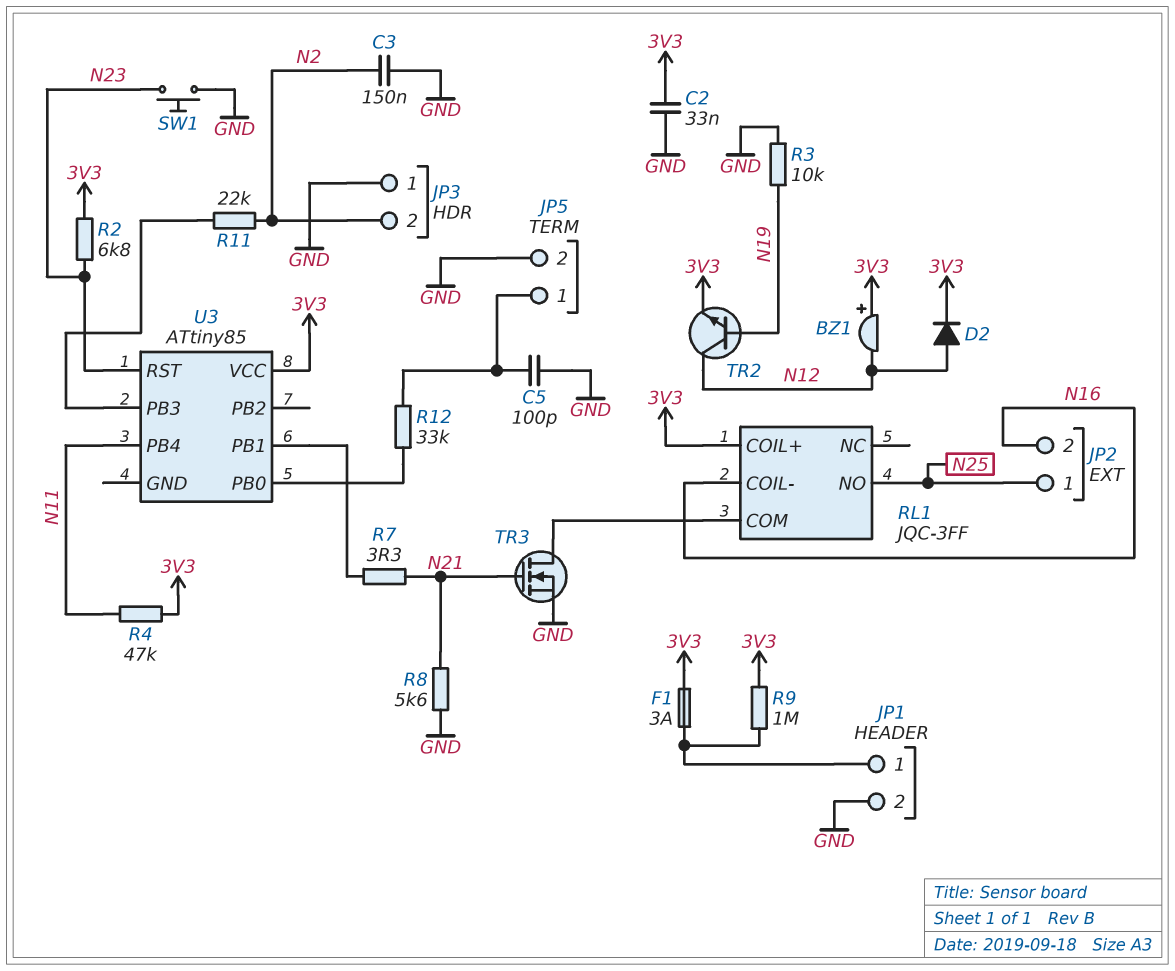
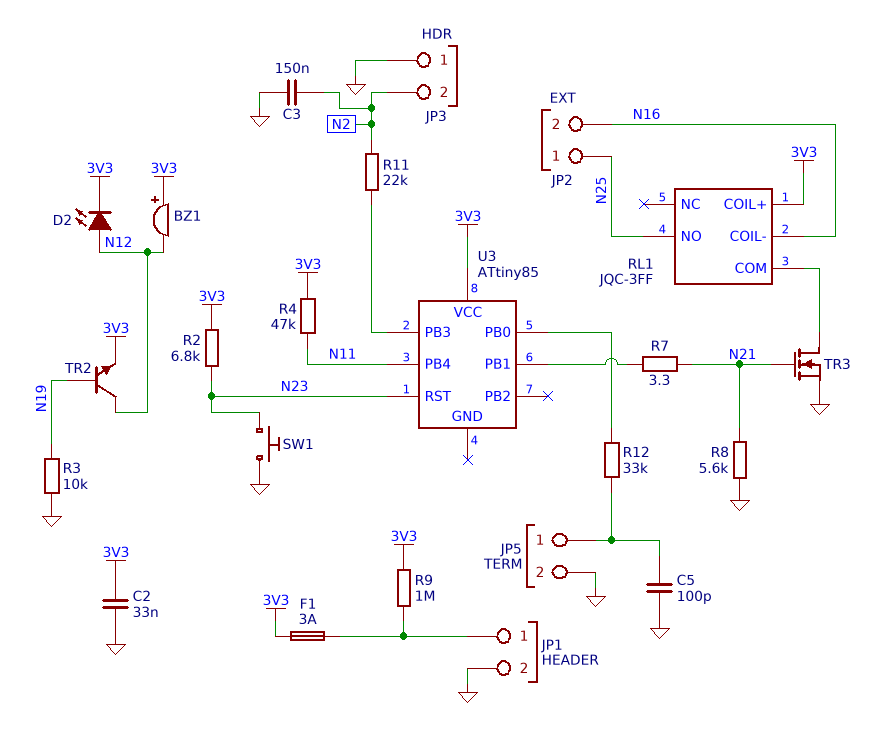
D2: diode (A N12, K 3V3) -> LED (A N12, K 3V3)

